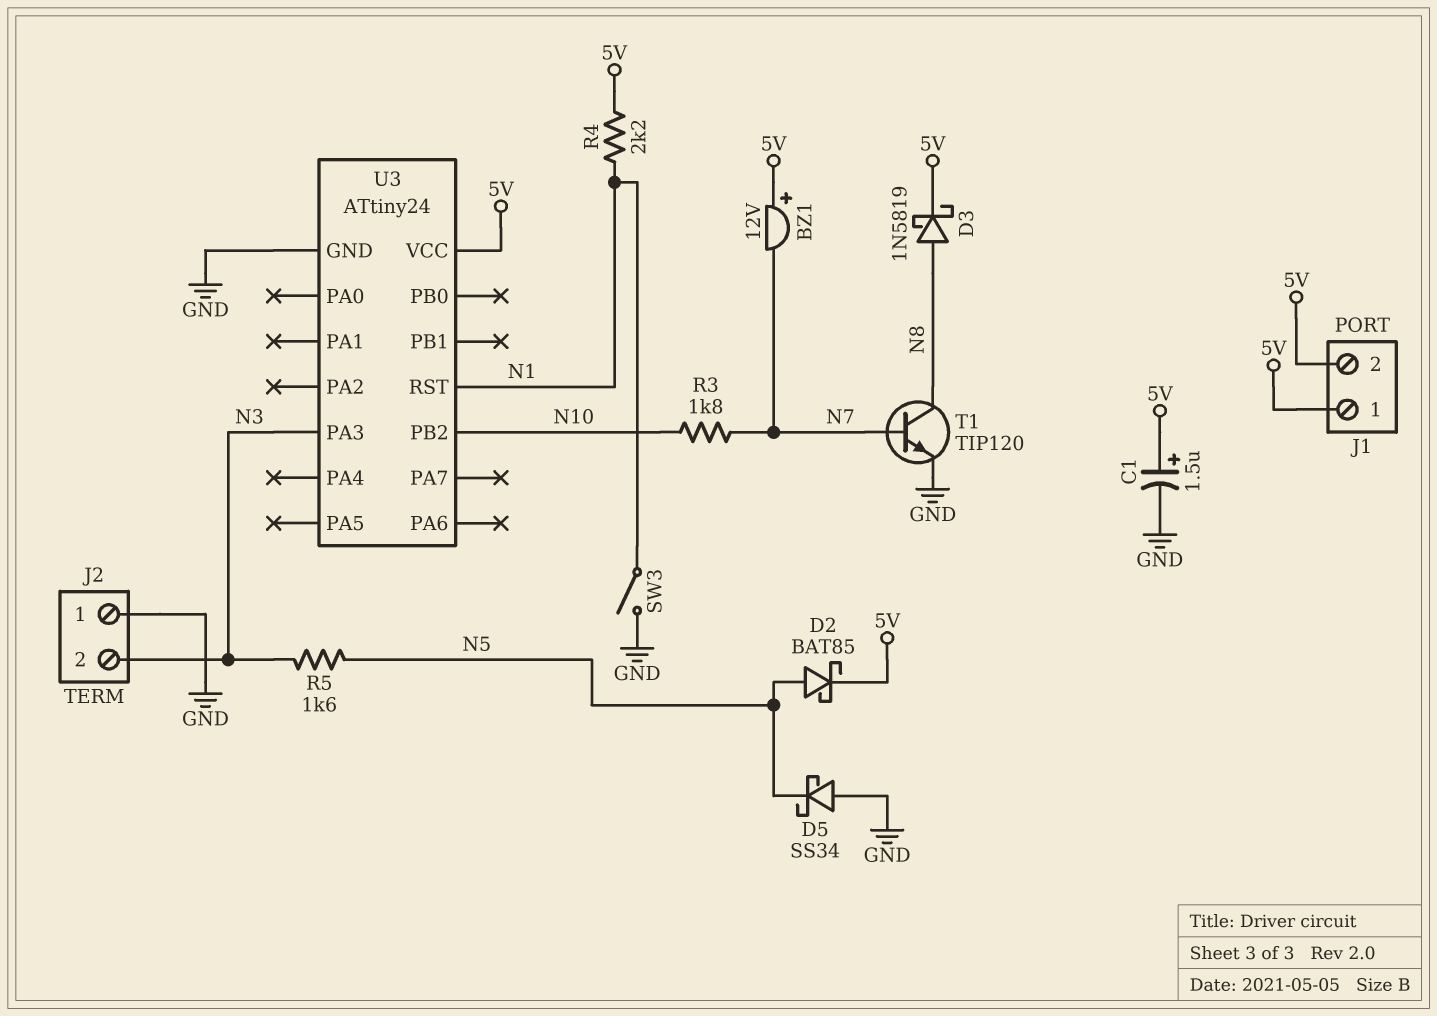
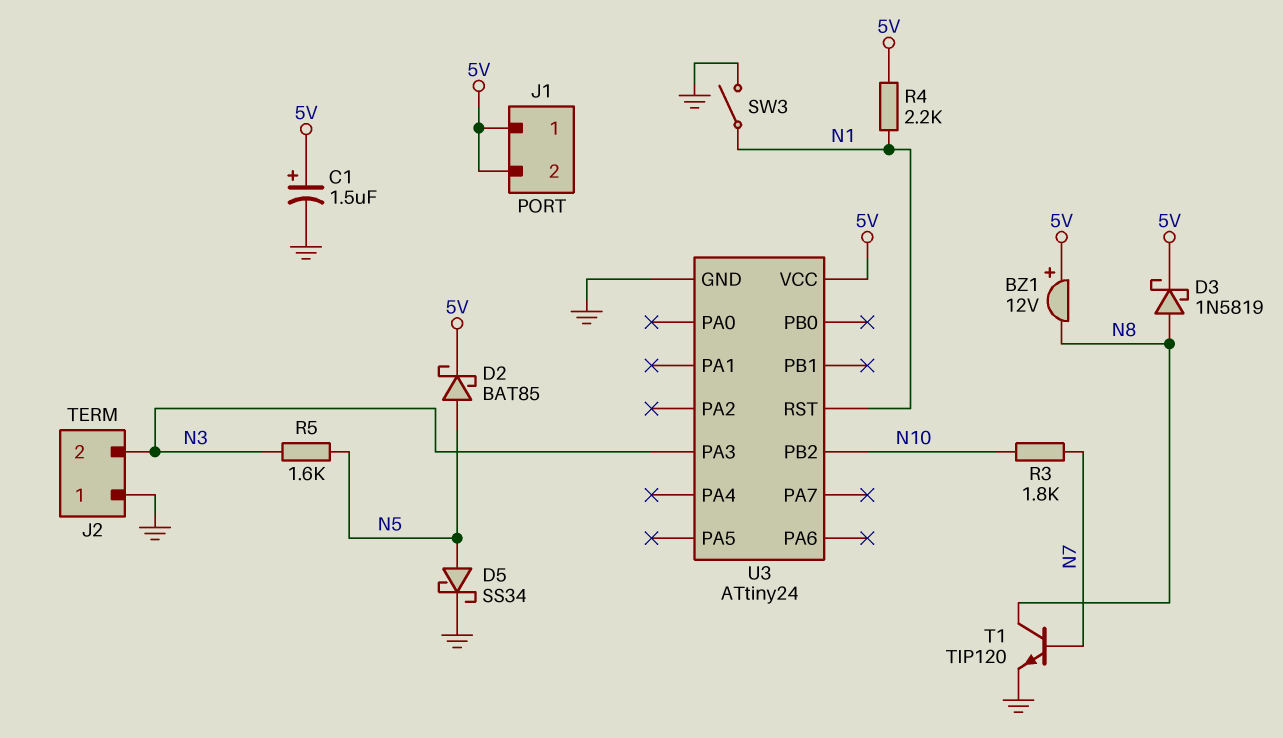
BZ1: buzzer 12V (plus 5V, minus N7) -> buzzer 12V (plus 5V, minus N8)
D5: schottky SS34 (A GND, K N5) -> schottky SS34 (A N5, K GND)

